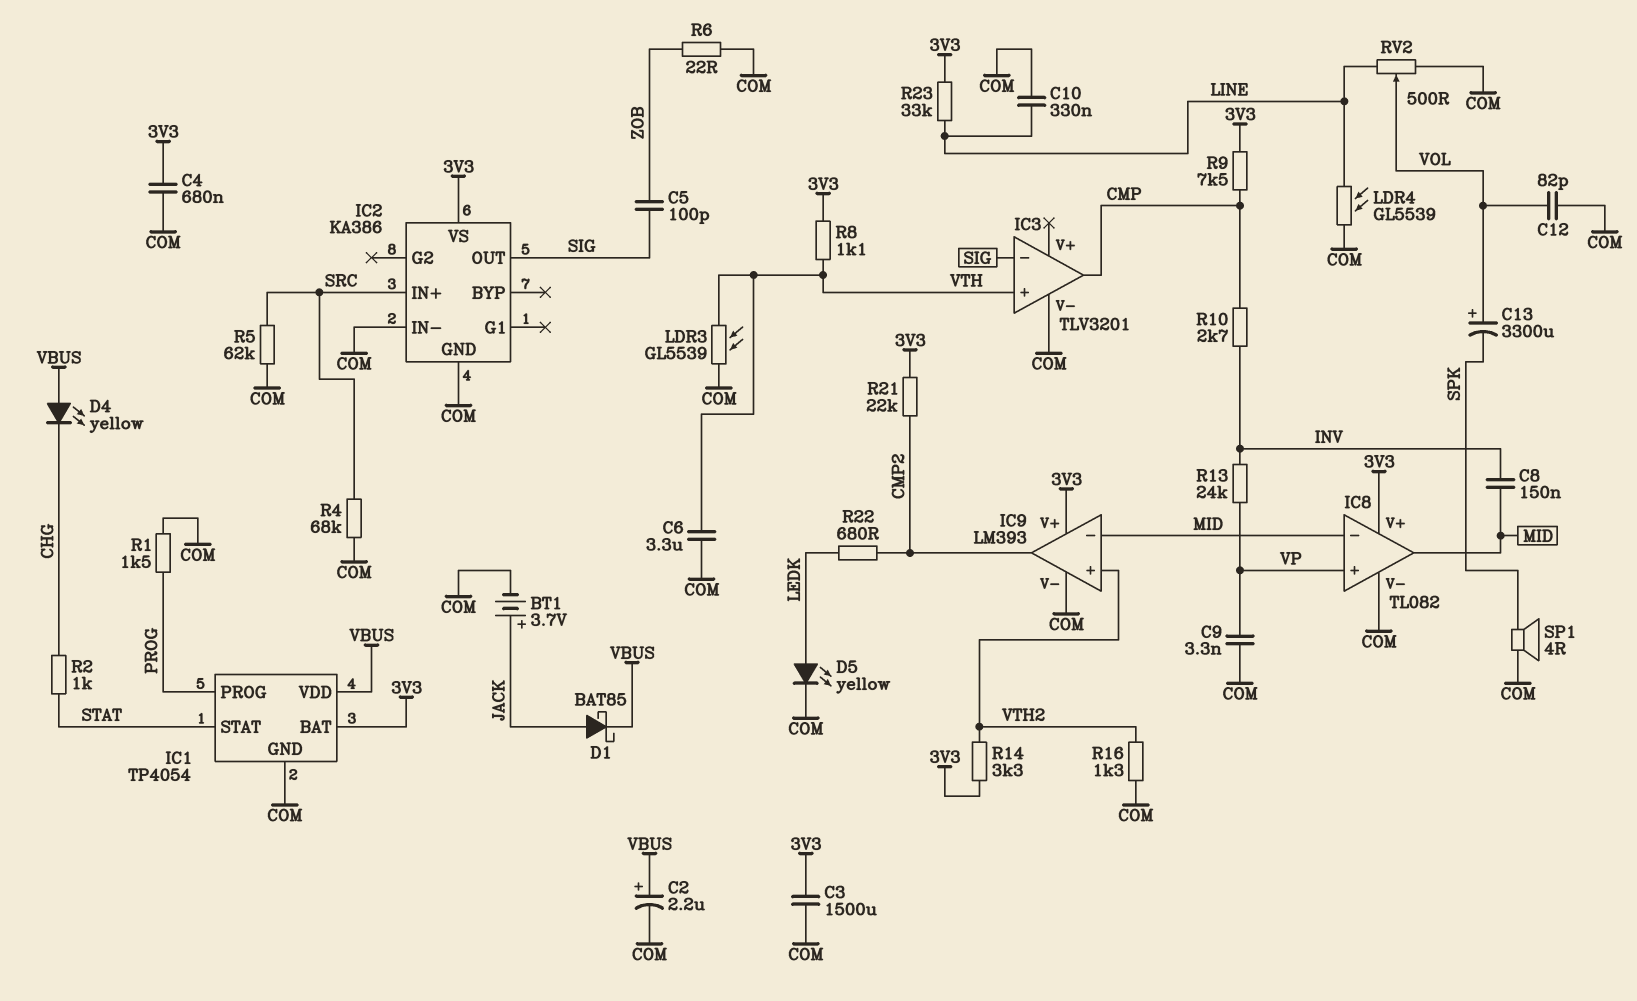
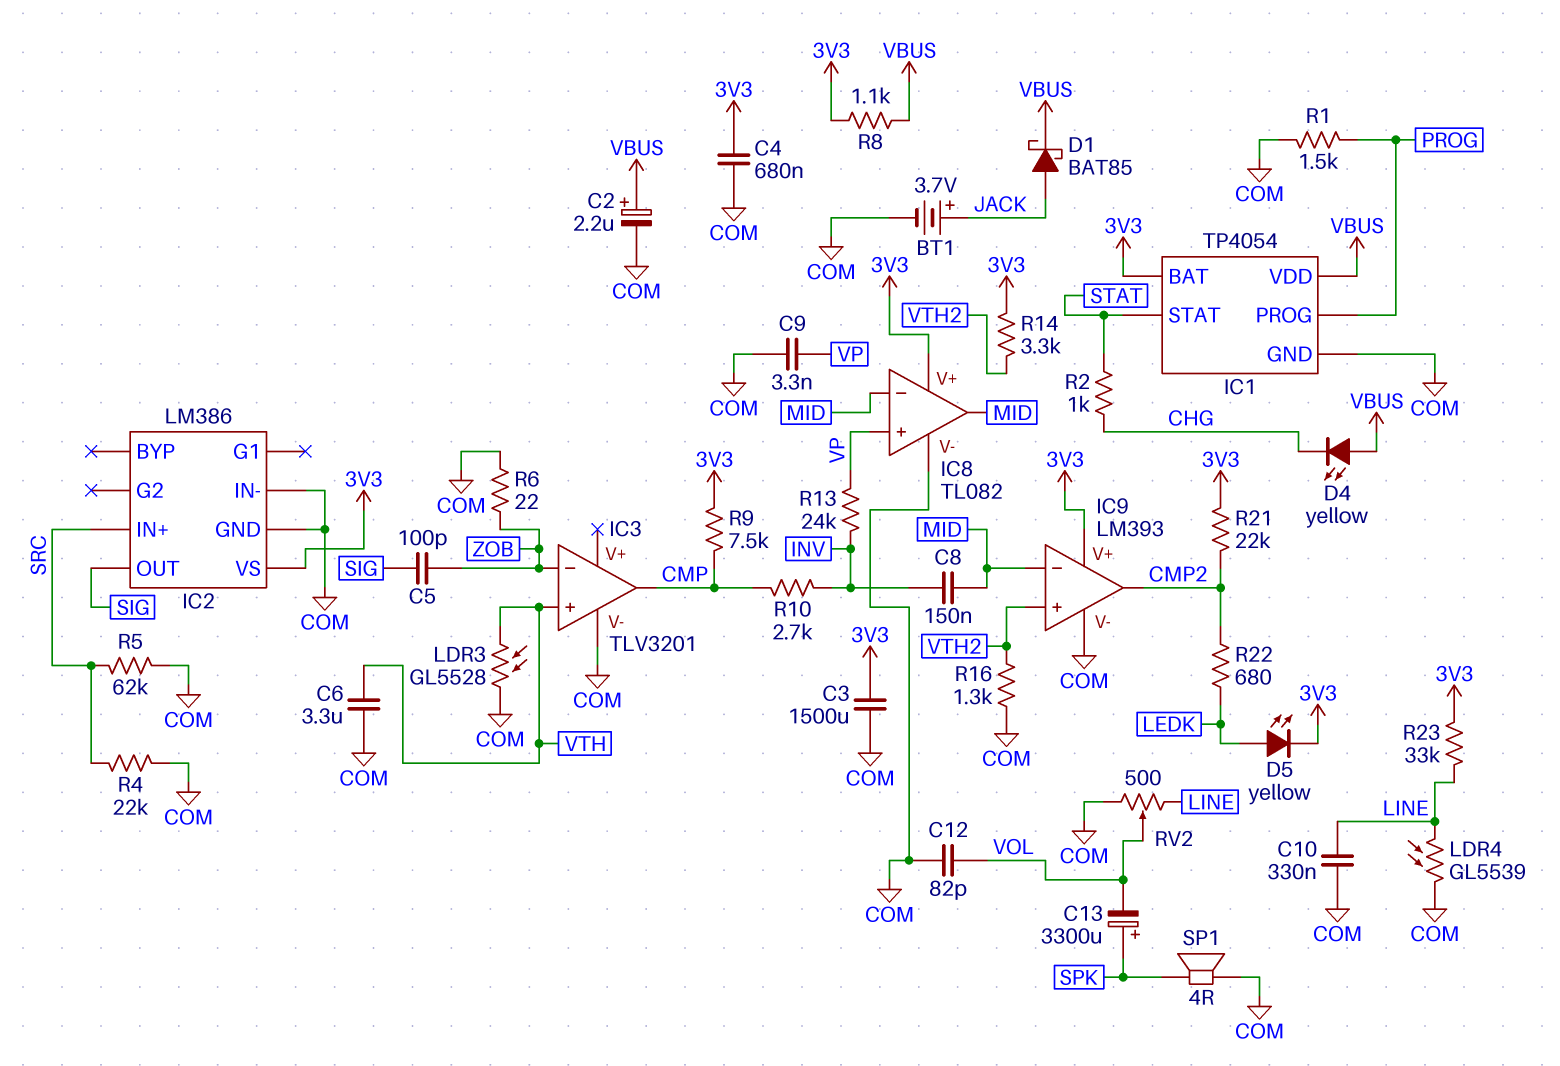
C13: 3300uF (plus VOL, minus SPK) -> 3300uF (plus SPK, minus VOL)
D5: LED yellow (A LEDK, K COM) -> LED yellow (A LEDK, K 3V3)
IC2: KA386 -> LM386
IC3 pin in-: SIG -> ZOB
LDR3: GL5539 (COM, VTH) -> GL5528 (COM, VTH)
R4: 68k (COM, SRC) -> 22k (COM, SRC)
R8: 1.1k (3V3, VTH) -> 1.1k (3V3, VBUS)

